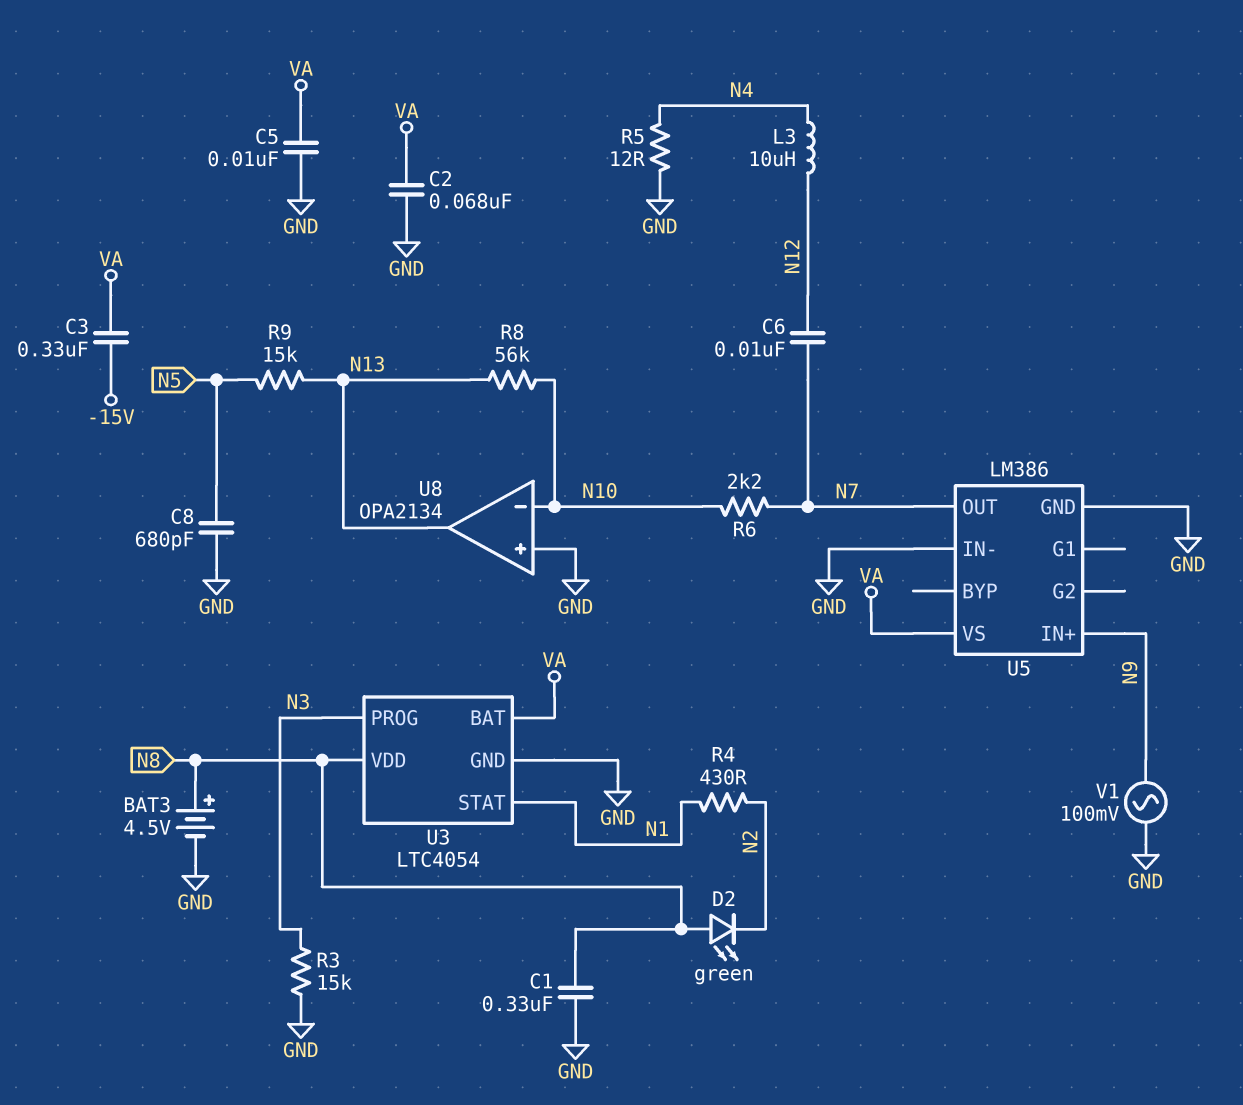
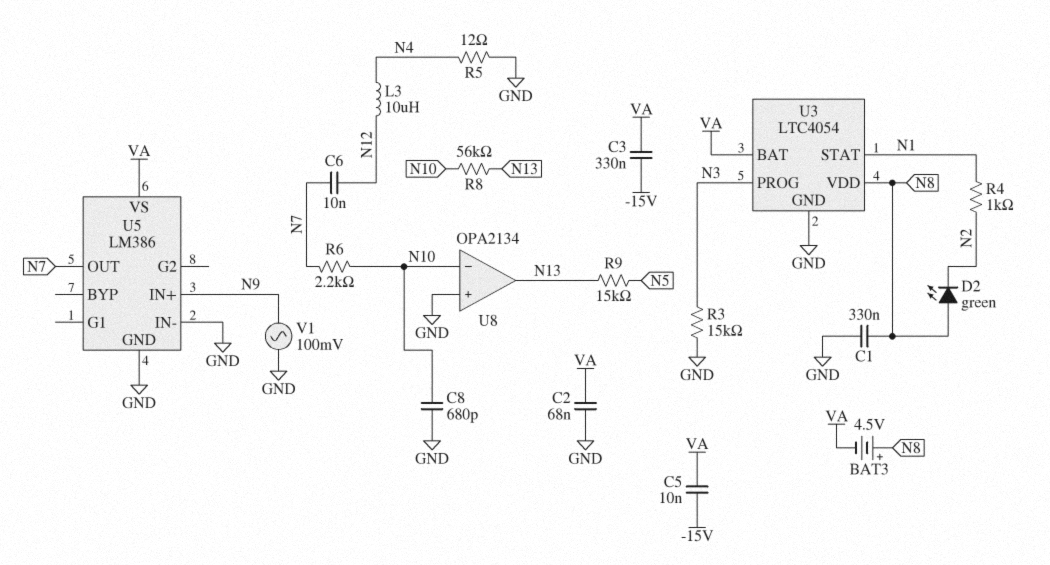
BAT3: 4.5V (plus N8, minus GND) -> 4.5V (plus N8, minus VA)
C5: 10nF (GND, VA) -> 10nF (-15V, VA)
C8: 680pF (GND, N5) -> 680pF (GND, N10)
R4: 430 (N1, N2) -> 1k (N1, N2)

